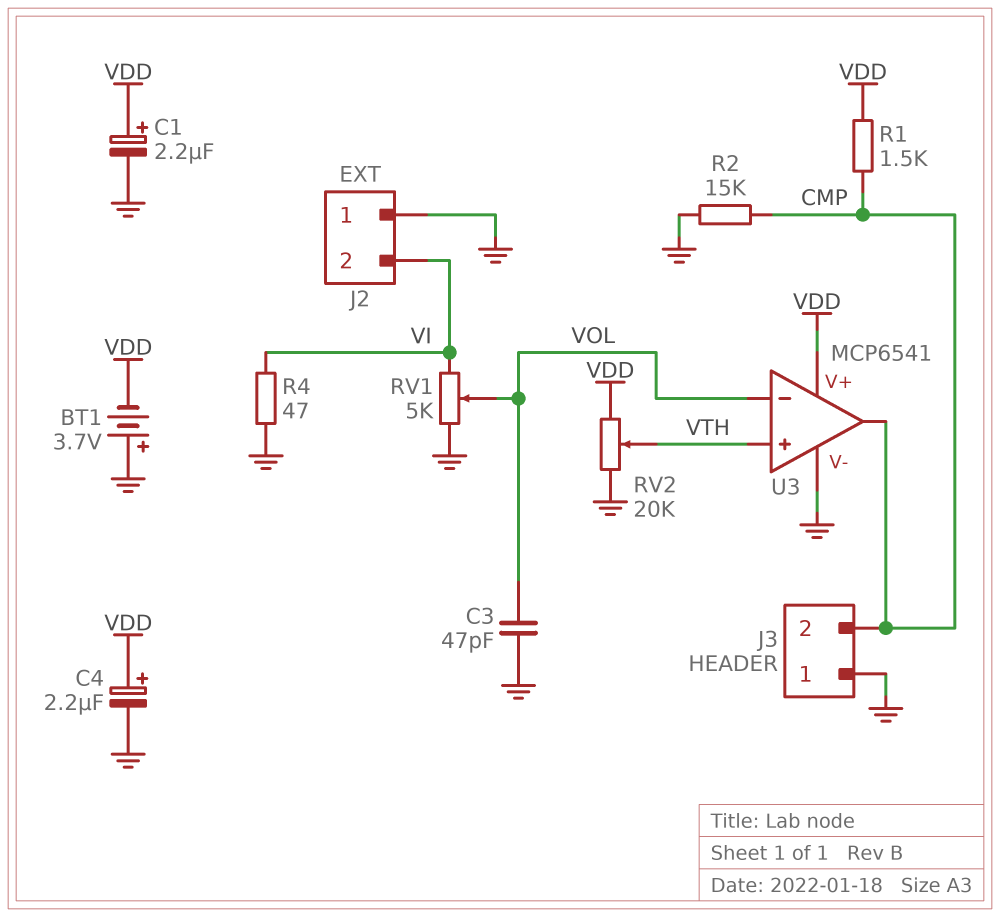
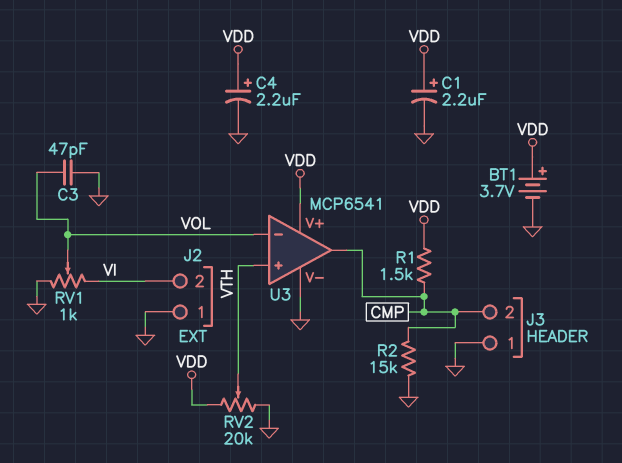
BT1: 3.7V (plus GND, minus VDD) -> 3.7V (plus VDD, minus GND)
R4: 47 (GND, VI) -> none
RV1: 5k (GND, VI, wiper VOL) -> 1k (GND, VI, wiper VOL)

